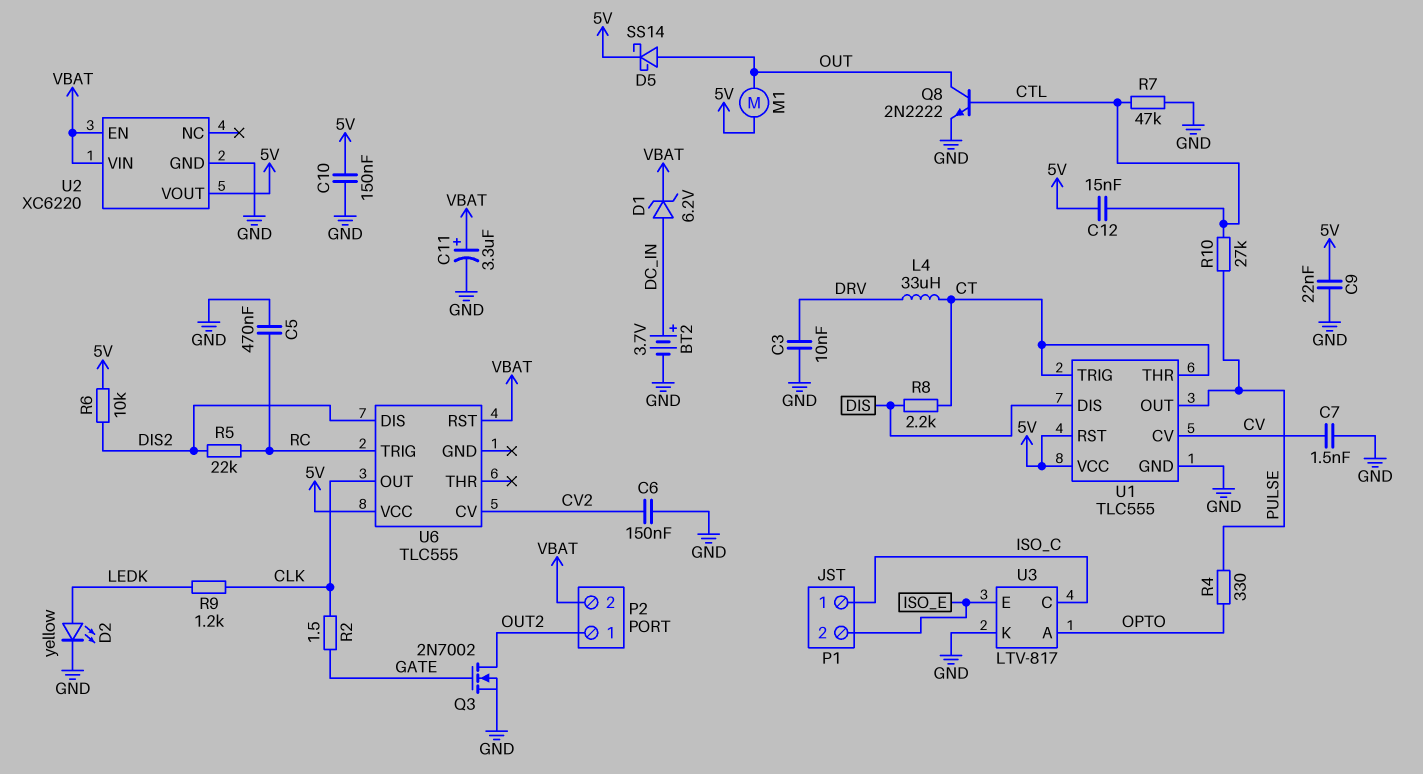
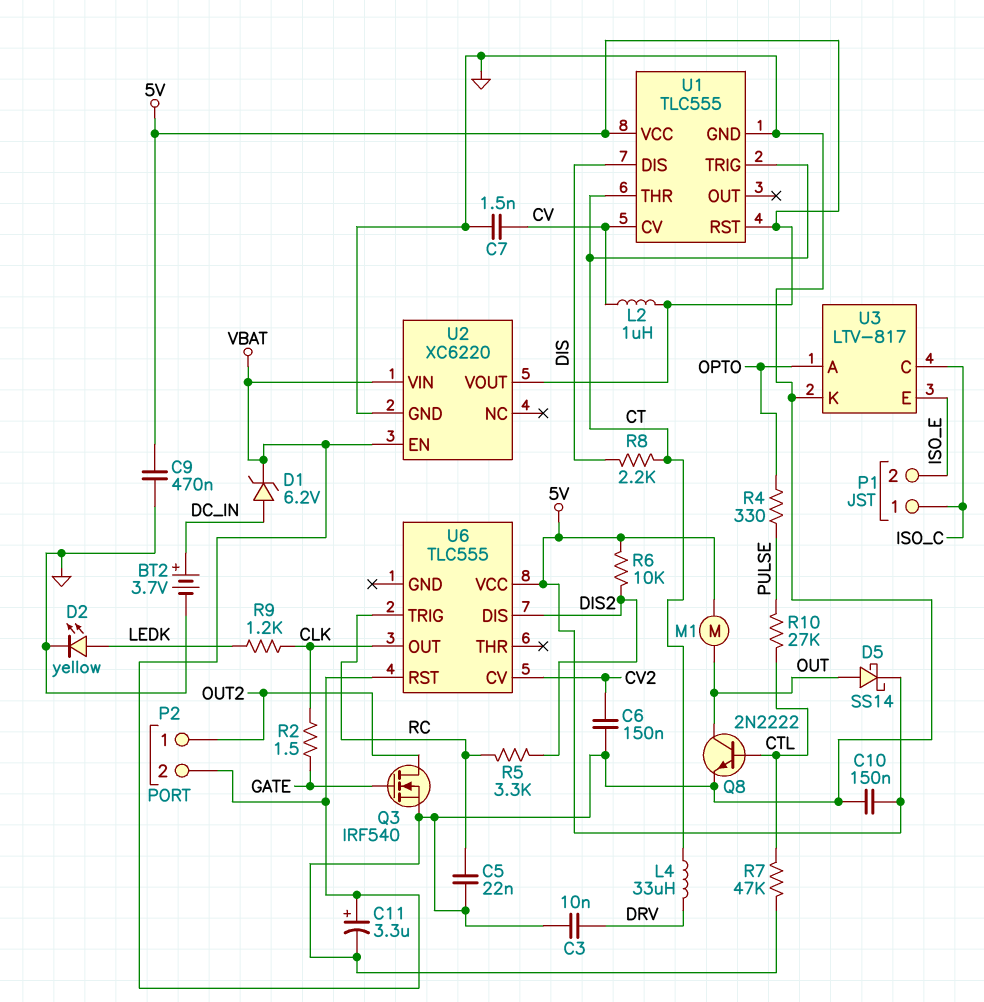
C5: 470nF (GND, RC) -> 22nF (GND, RC)
C9: 22nF (5V, GND) -> 470nF (5V, GND)
C12: 15nF (5V, CTL) -> none
L2: none -> 1uH (5V, CV)
Q3: NMOS 2N7002 (G GATE, D OUT2, S GND) -> NMOS IRF540 (G GATE, D OUT2, S GND)
R5: 22k (DIS2, RC) -> 3.3k (DIS2, RC)
U1 pin OUT: PULSE -> none

